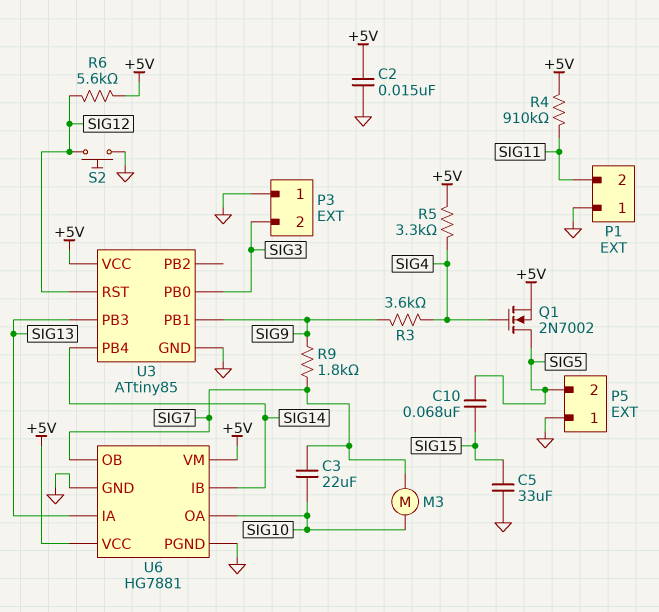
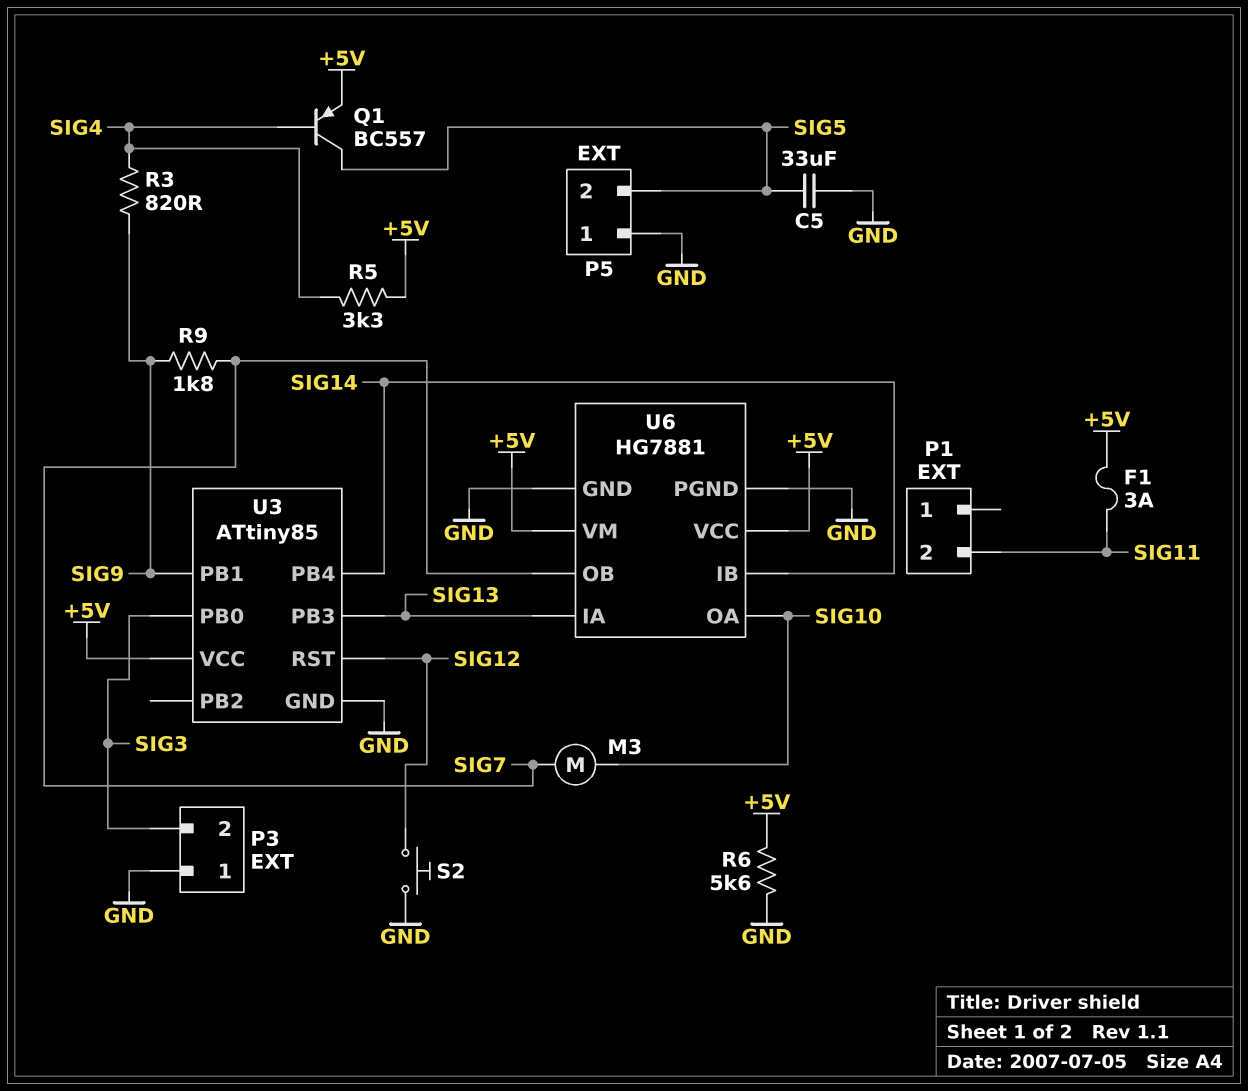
C2: 15nF (+5V, GND) -> none
C3: 22uF (SIG7, SIG10) -> none
C5: 33uF (GND, SIG15) -> 33uF (GND, SIG5)
C10: 68nF (SIG5, SIG15) -> none
F1: none -> 3A (+5V, SIG11)
P1 pin 1: GND -> none
Q1: NMOS 2N7002 (G SIG4, D SIG5, S +5V) -> PNP BC557 (B SIG4, C SIG5, E +5V)
R3: 3.6k (SIG4, SIG9) -> 820 (SIG4, SIG9)
R4: 910k (+5V, SIG11) -> none
R6: 5.6k (+5V, SIG12) -> 5.6k (+5V, GND)

